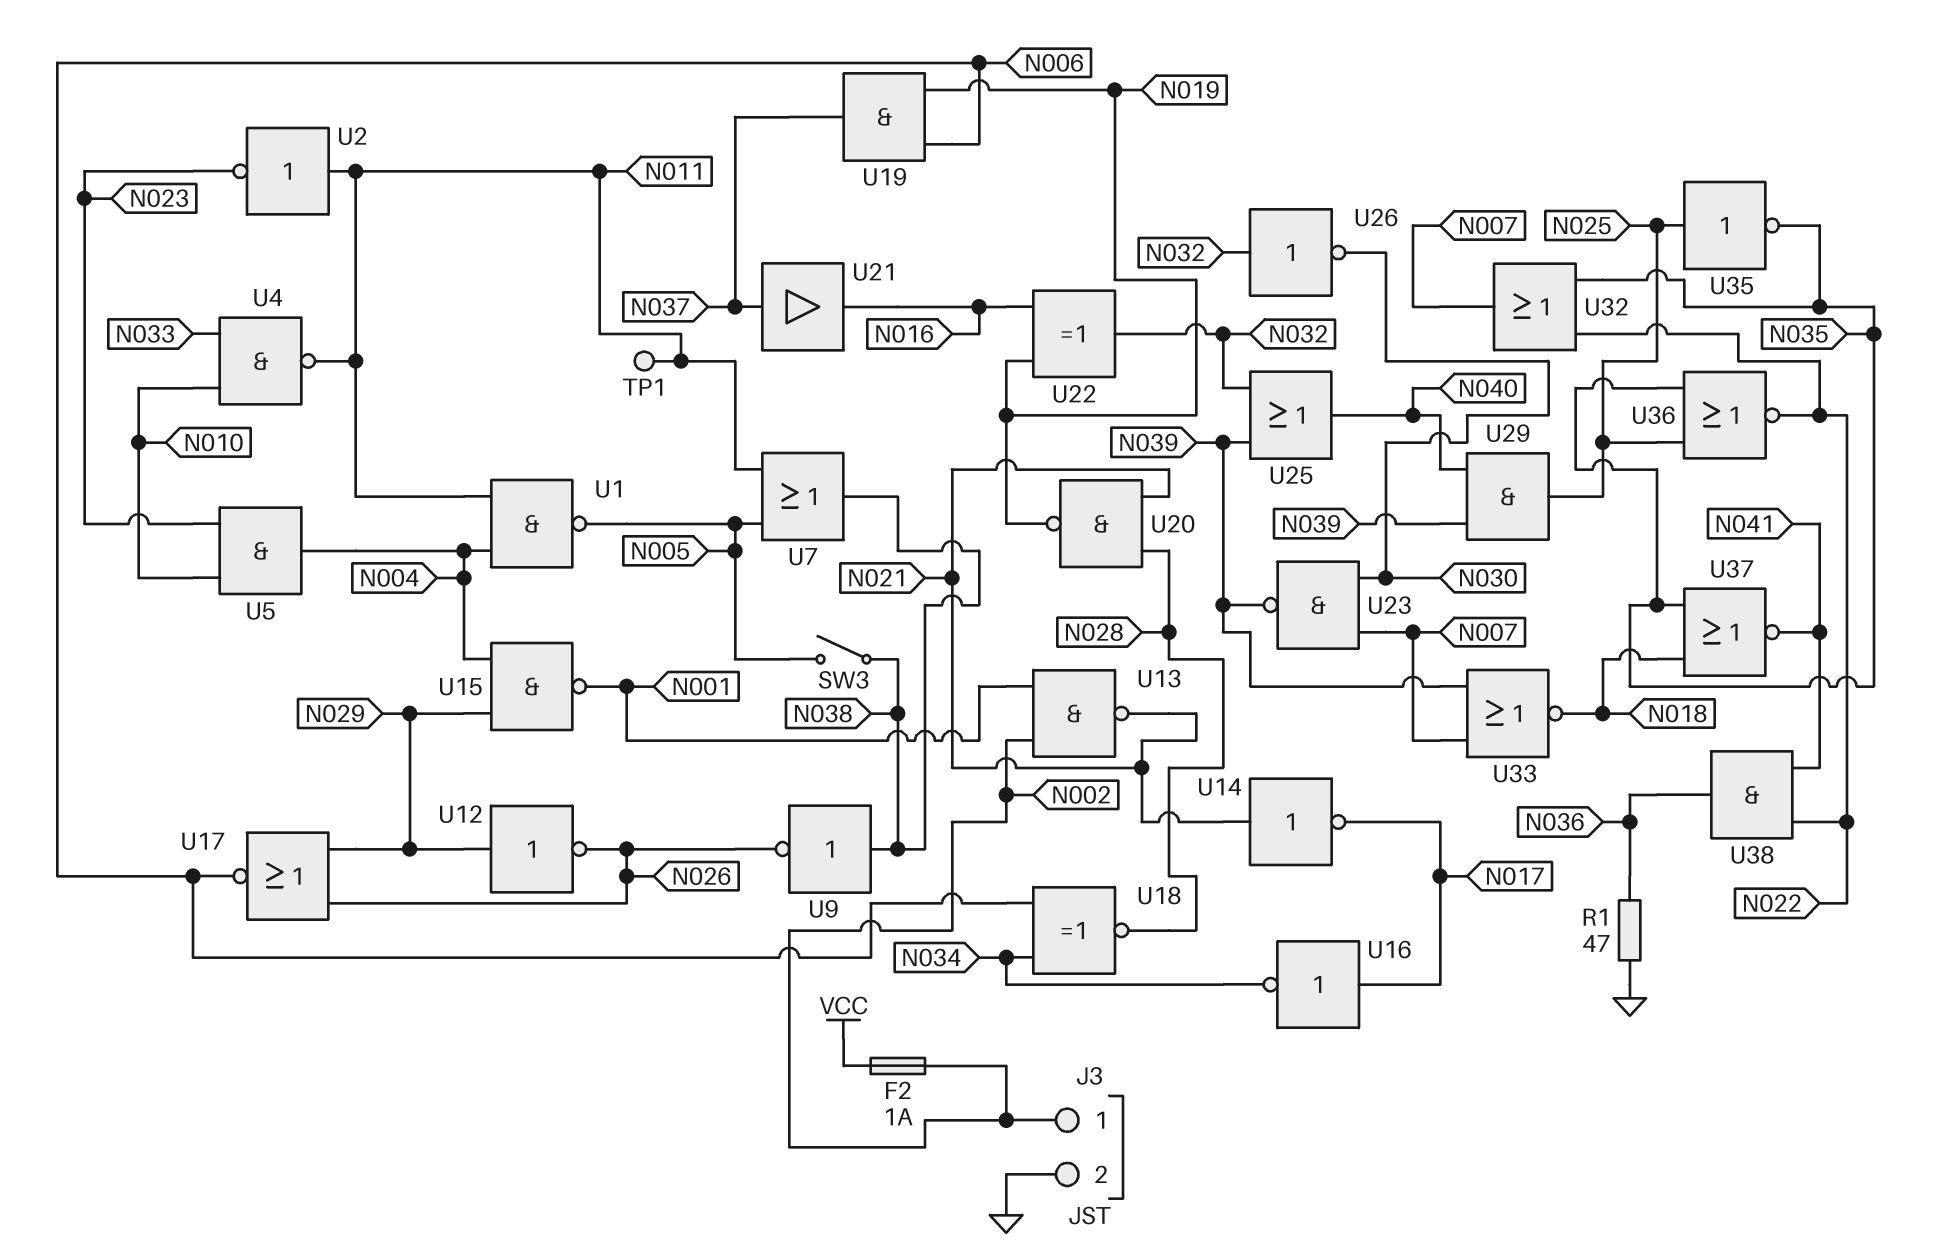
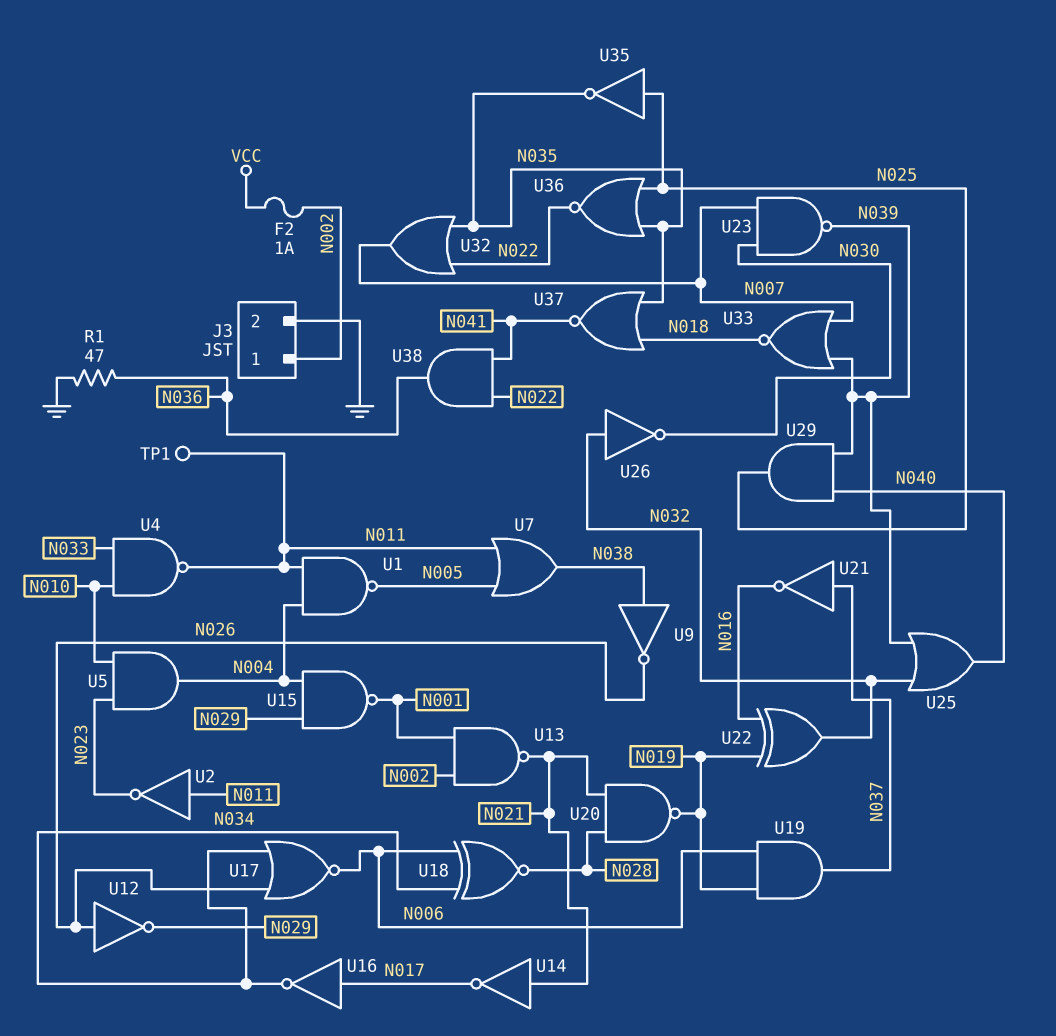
SW3: switch (N005, N038) -> none
U12: NOT (in N029, out N026) -> NOT (in N026, out N029)
U17: NOR (in N026, in N029, out N006) -> NOR (in N026, in N034, out N006)
U21: buffer (in N037, out N016) -> NOT (in N037, out N016)

